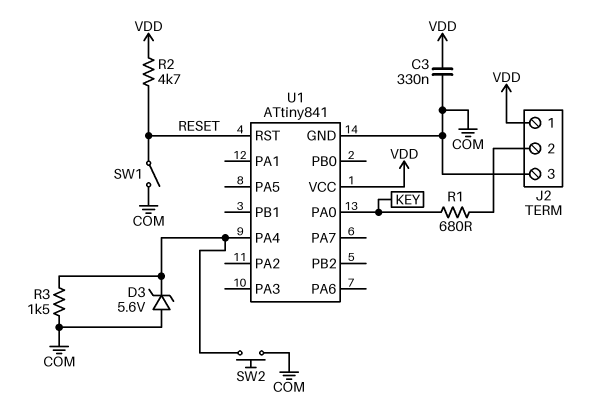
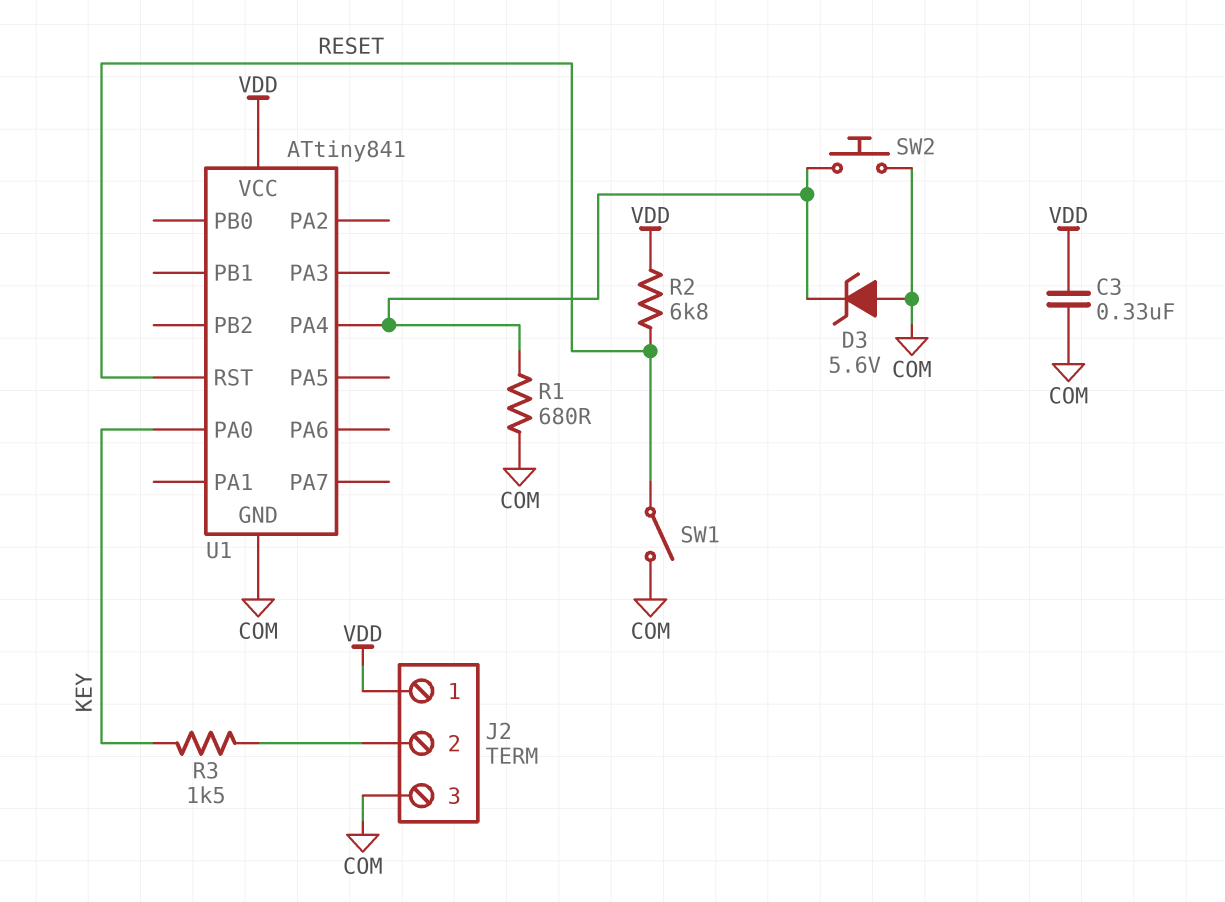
R1: 680 (J2/2, KEY) -> 680 (COM, U1/PA4)
R2: 4.7k (RESET, VDD) -> 6.8k (RESET, VDD)
R3: 1.5k (COM, U1/PA4) -> 1.5k (J2/2, KEY)

